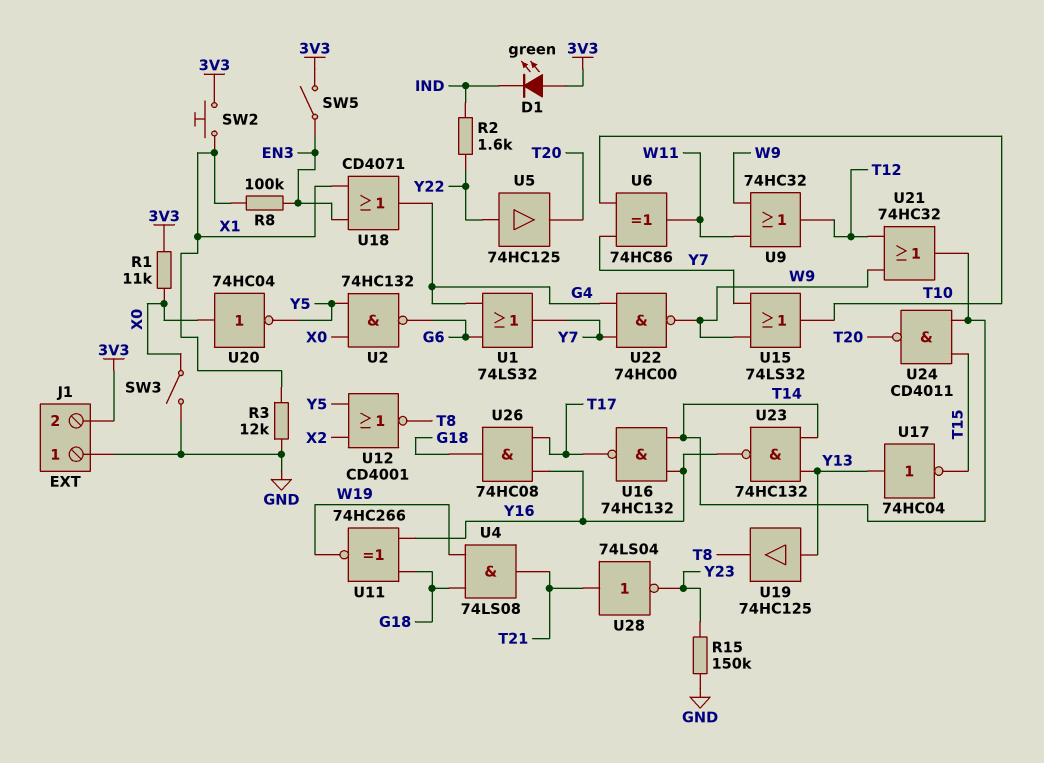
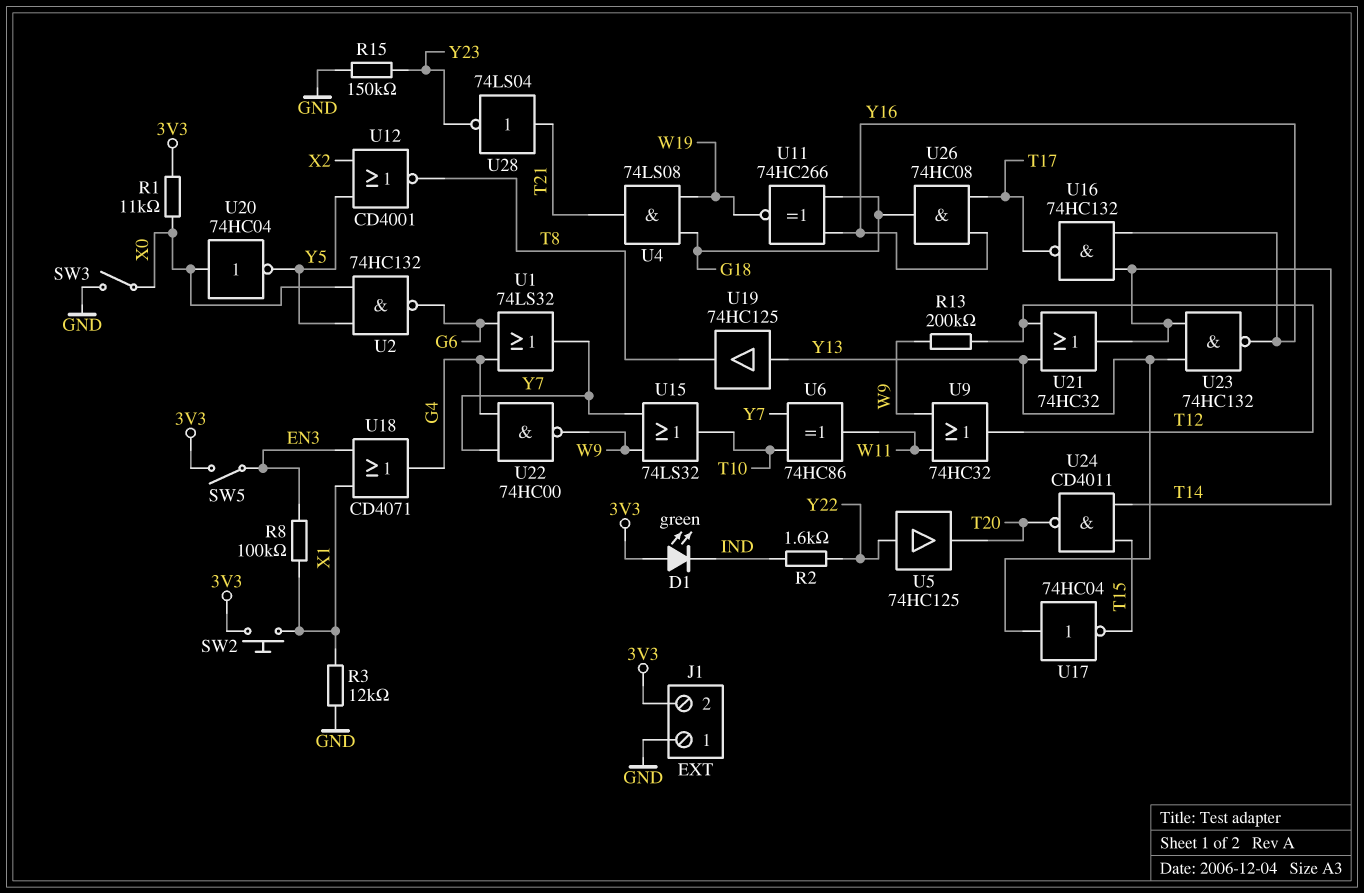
R13: none -> 200k (T12, W9)
U21: OR 74HC32 (in T12, in W9, out T14) -> OR 74HC32 (in T12, in Y13, out T14)

